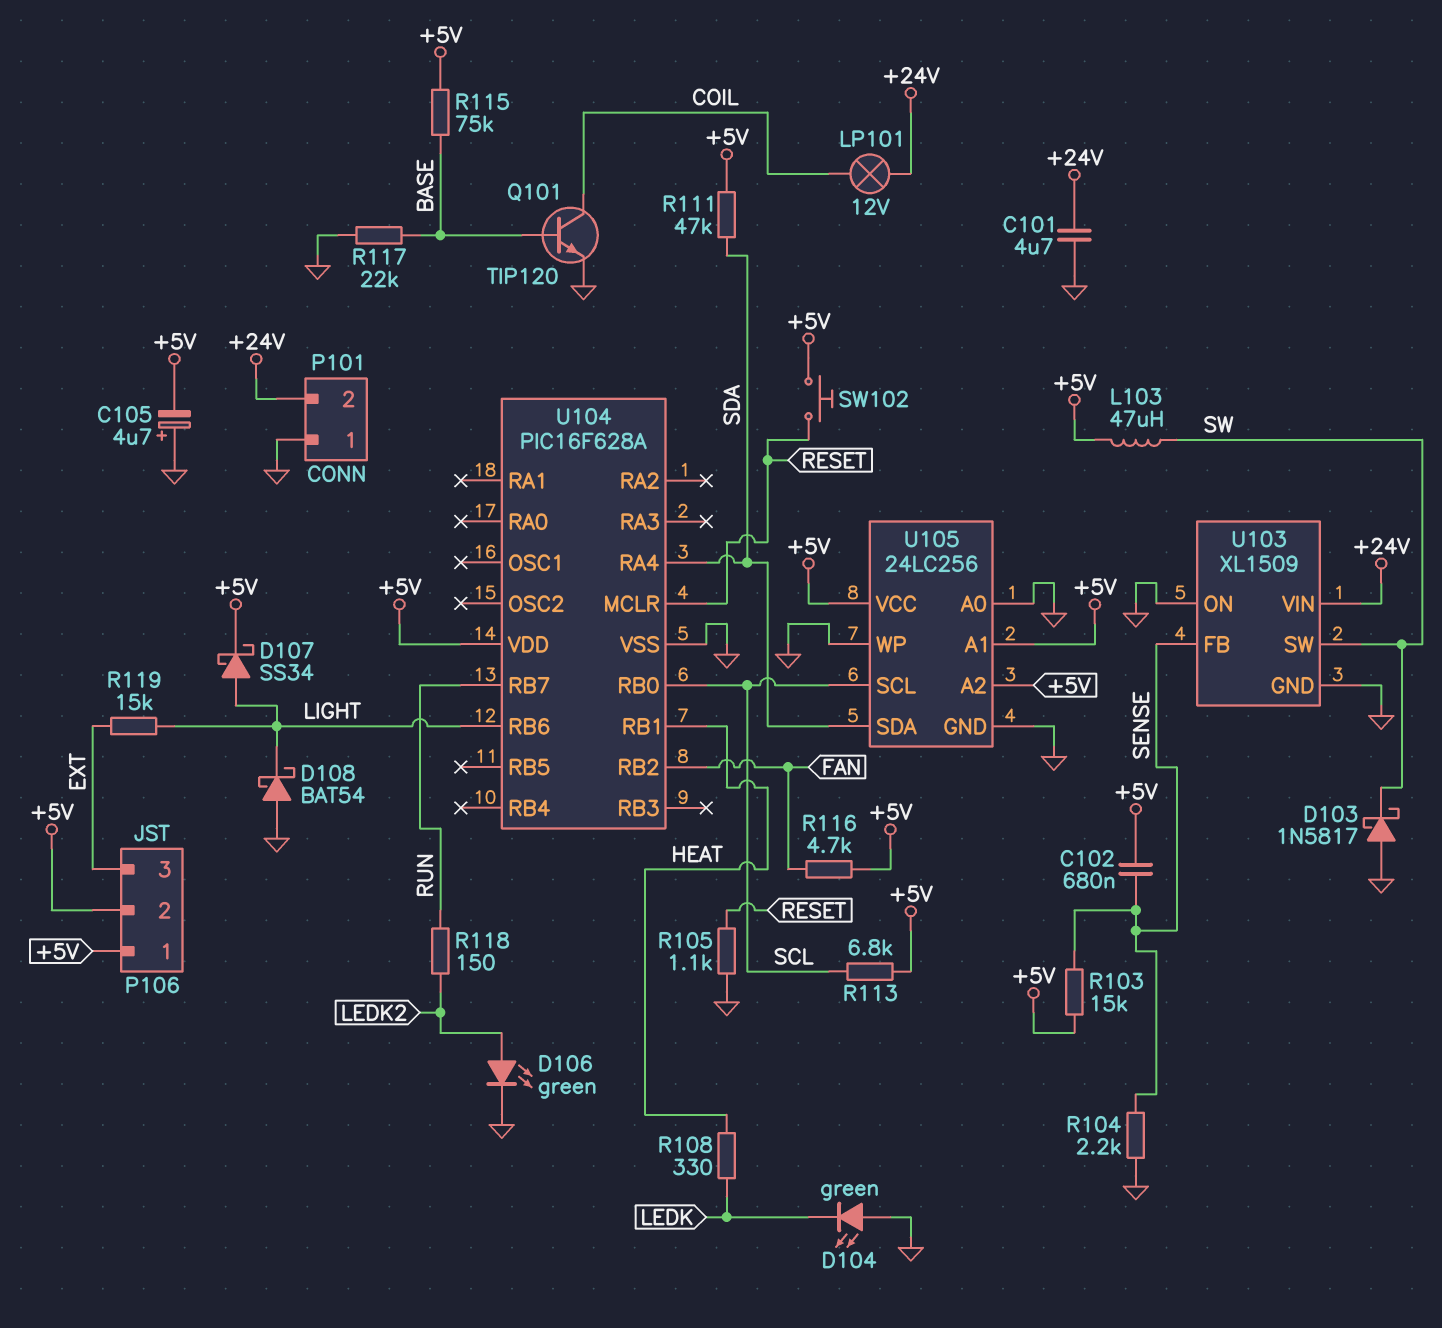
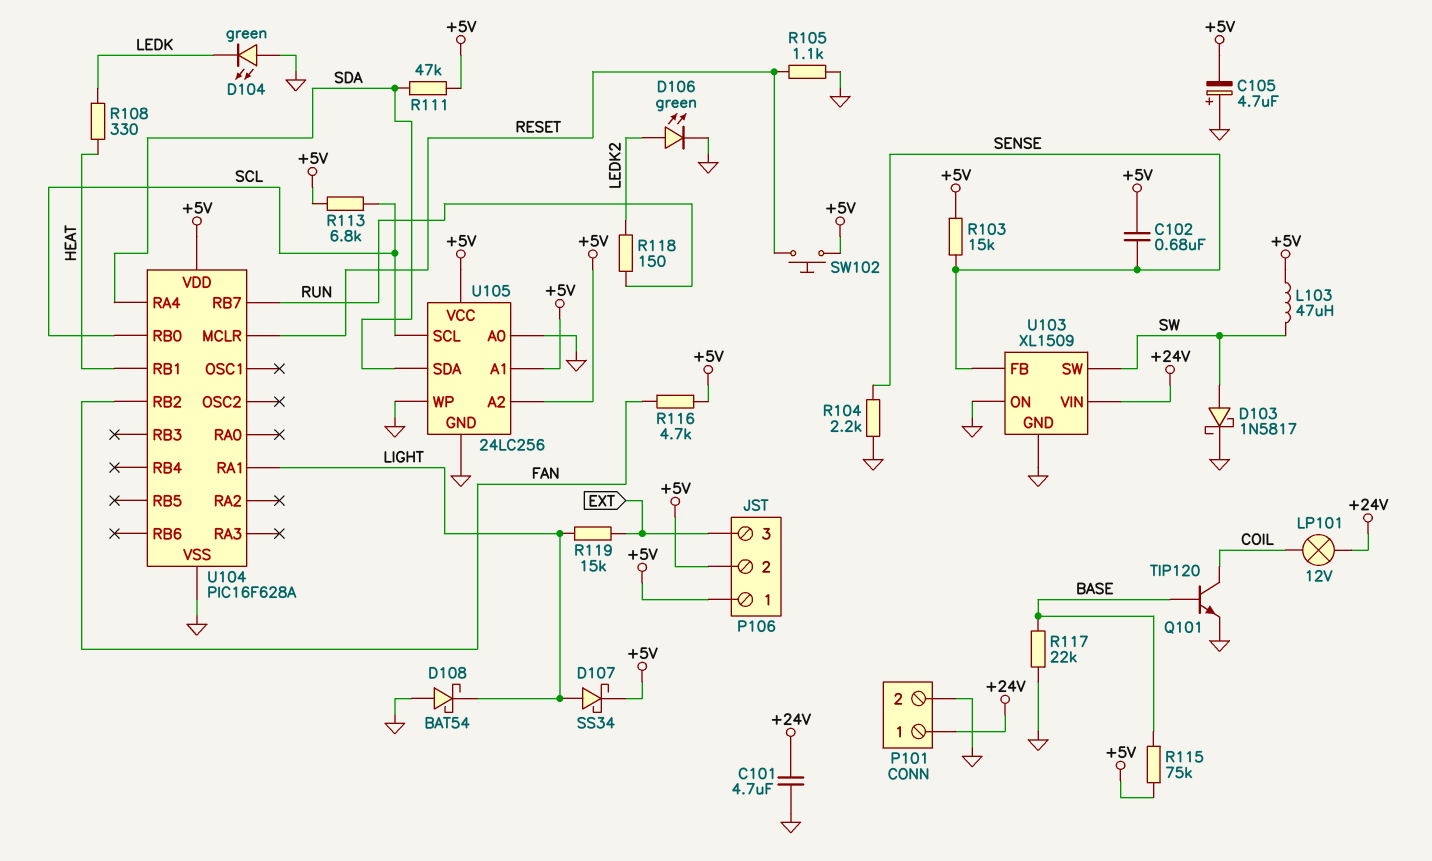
D103: schottky 1N5817 (A GND, K SW) -> schottky 1N5817 (A SW, K GND)
P101 pin 1: GND -> +24V
P101 pin 2: +24V -> GND
U104 pin RA1: none -> LIGHT
U104 pin RB6: LIGHT -> none

